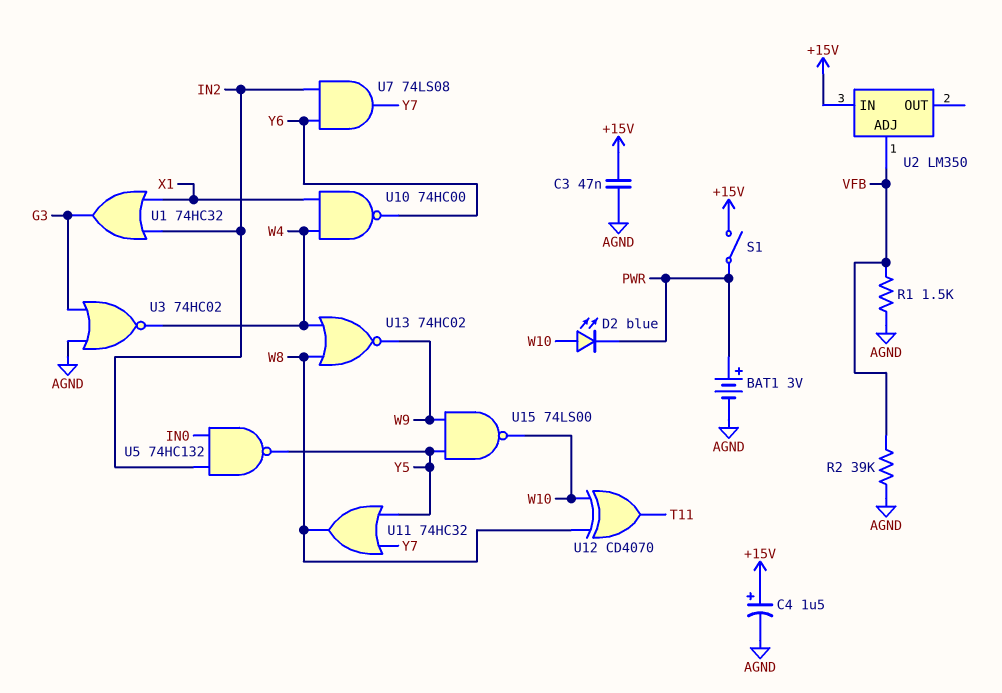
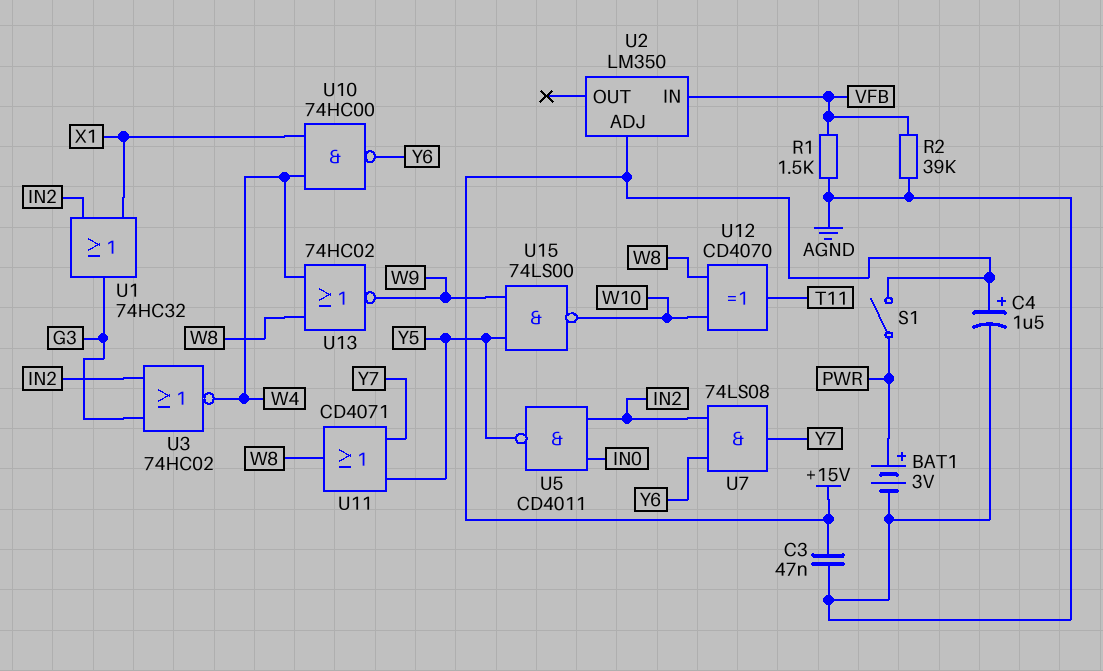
D2: LED blue (A W10, K PWR) -> none
U2 pin ADJ: VFB -> +15V
U2 pin IN: +15V -> VFB
U3: NOR 74HC02 (in AGND, in G3, out W4) -> NOR 74HC02 (in G3, in IN2, out W4)
U5: NAND 74HC132 (in IN0, in IN2, out Y5) -> NAND CD4011 (in IN0, in IN2, out Y5)
U11: OR 74HC32 (in Y5, in Y7, out W8) -> OR CD4071 (in Y5, in Y7, out W8)

